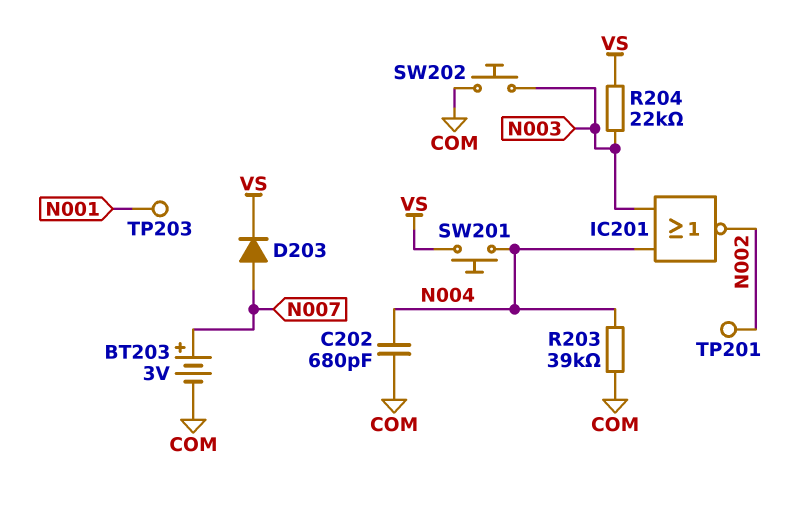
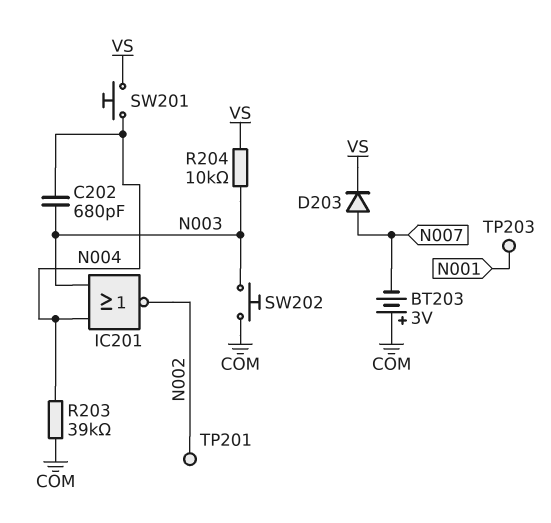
BT203: 3V (plus N007, minus COM) -> 3V (plus COM, minus N007)
C202: 680pF (COM, N004) -> 680pF (N003, N004)
R204: 22k (N003, VS) -> 10k (N003, VS)

